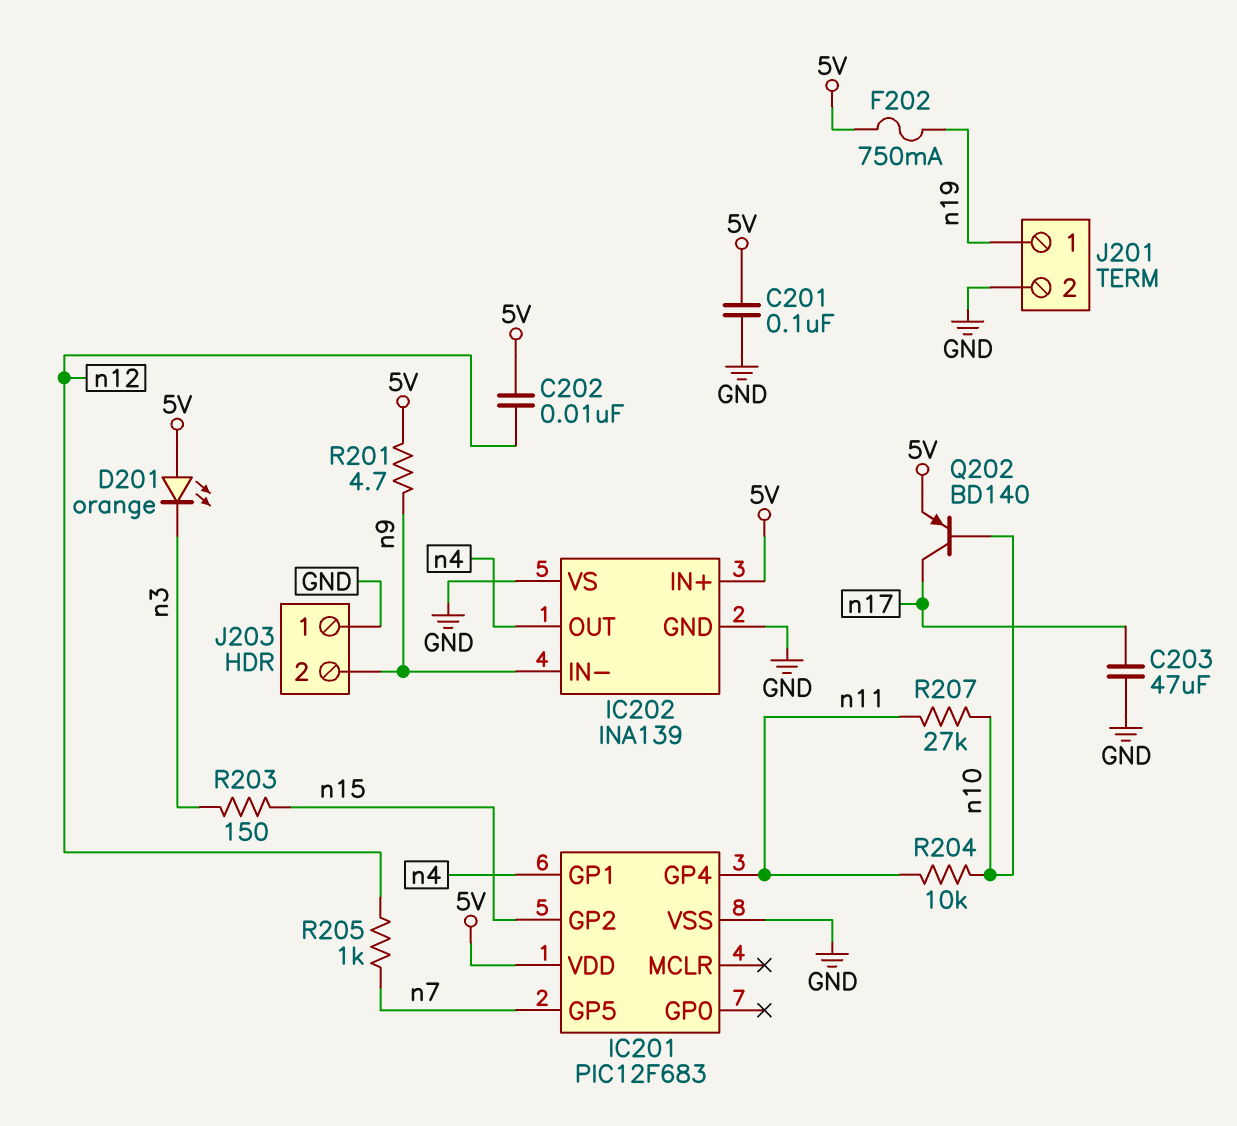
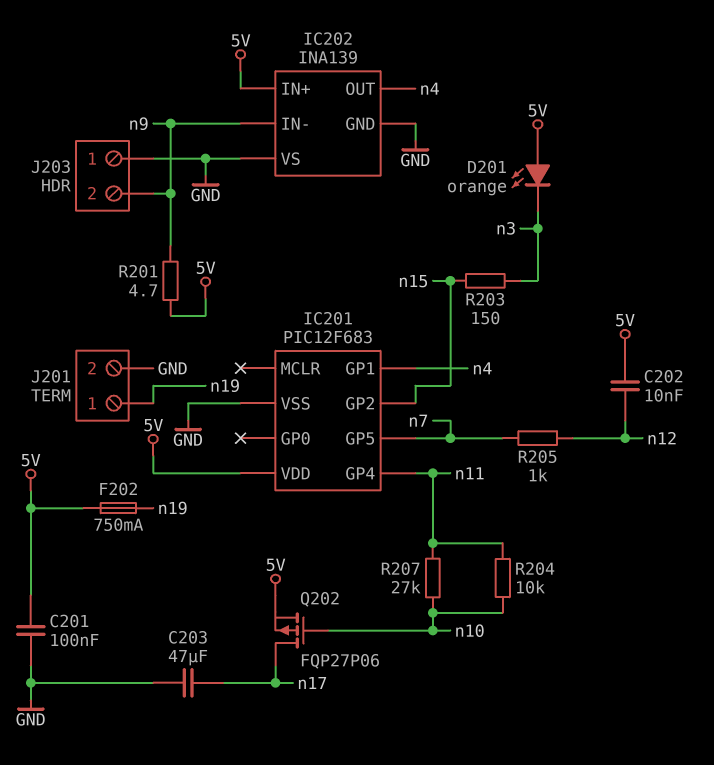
Q202: PNP BD140 (B n10, C n17, E 5V) -> PMOS FQP27P06 (G n10, D n17, S 5V)

